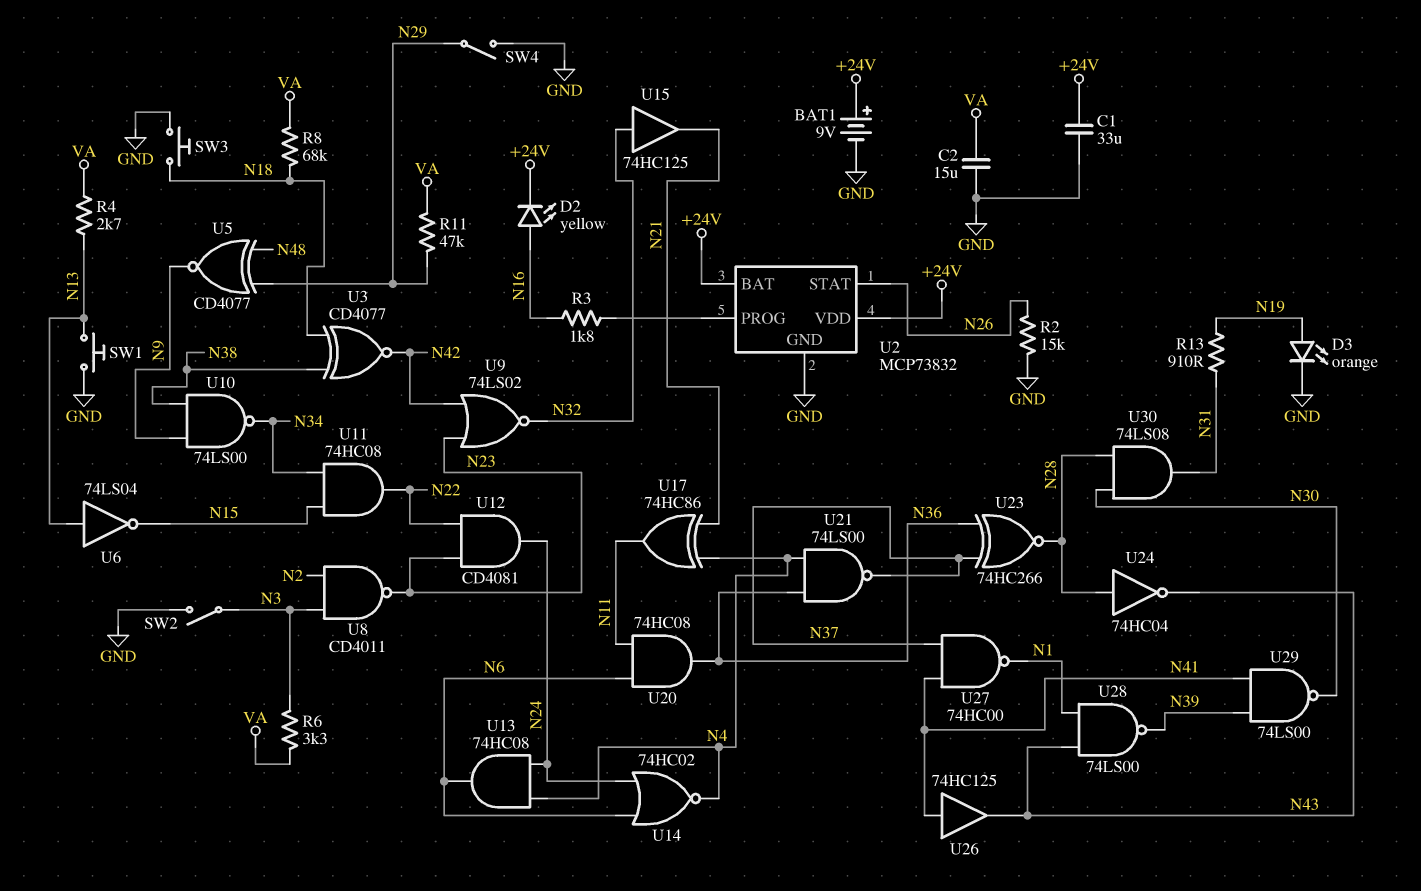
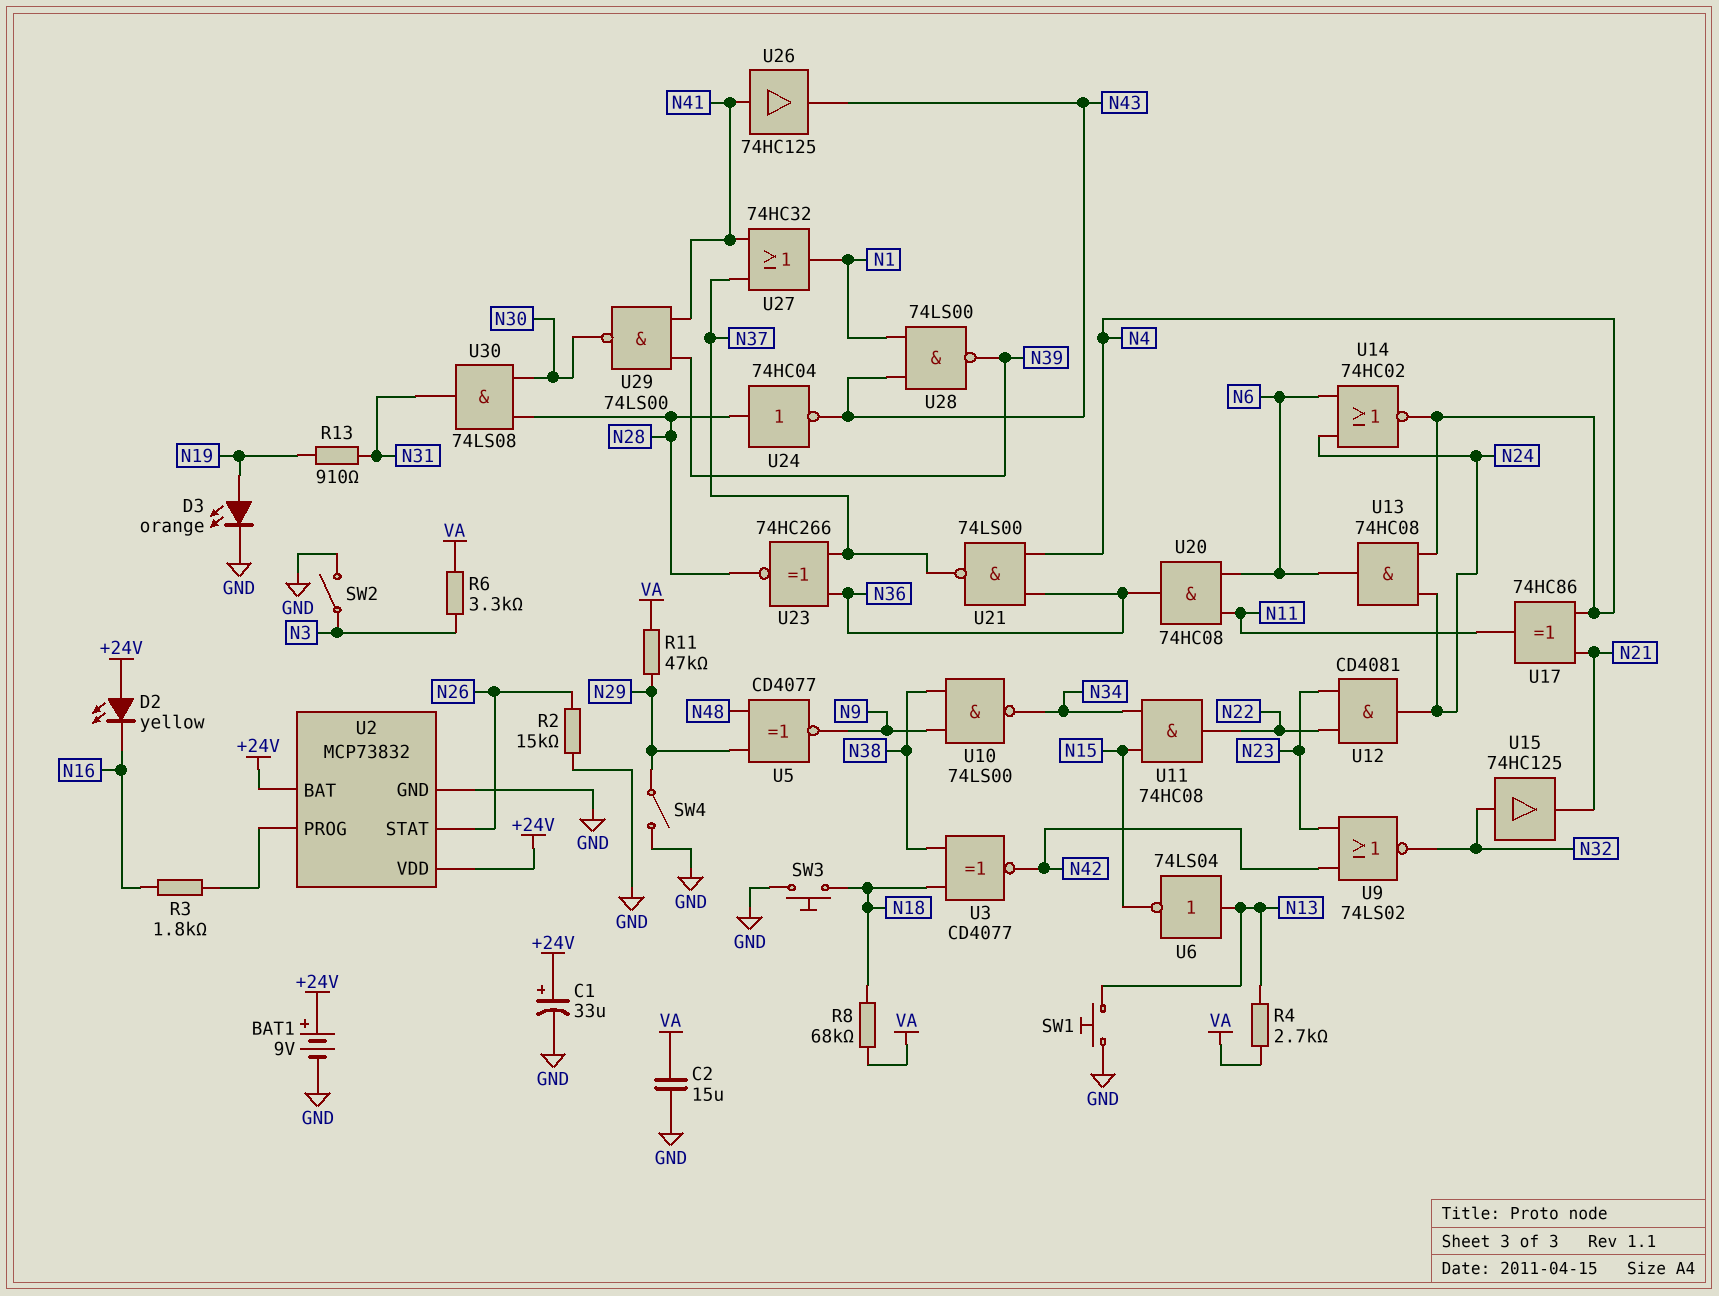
C1: 33uF (+24V, GND) -> 33uF (plus +24V, minus GND)
D2: LED yellow (A N16, K +24V) -> LED yellow (A +24V, K N16)
U8: NAND CD4011 (in N2, in N3, out N23) -> none
U27: NAND 74HC00 (in N37, in N41, out N1) -> OR 74HC32 (in N37, in N41, out N1)

